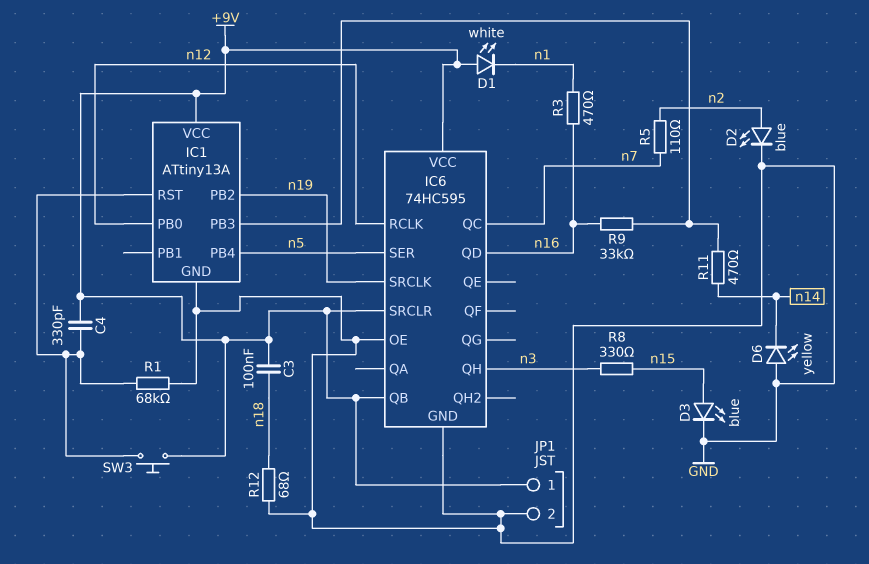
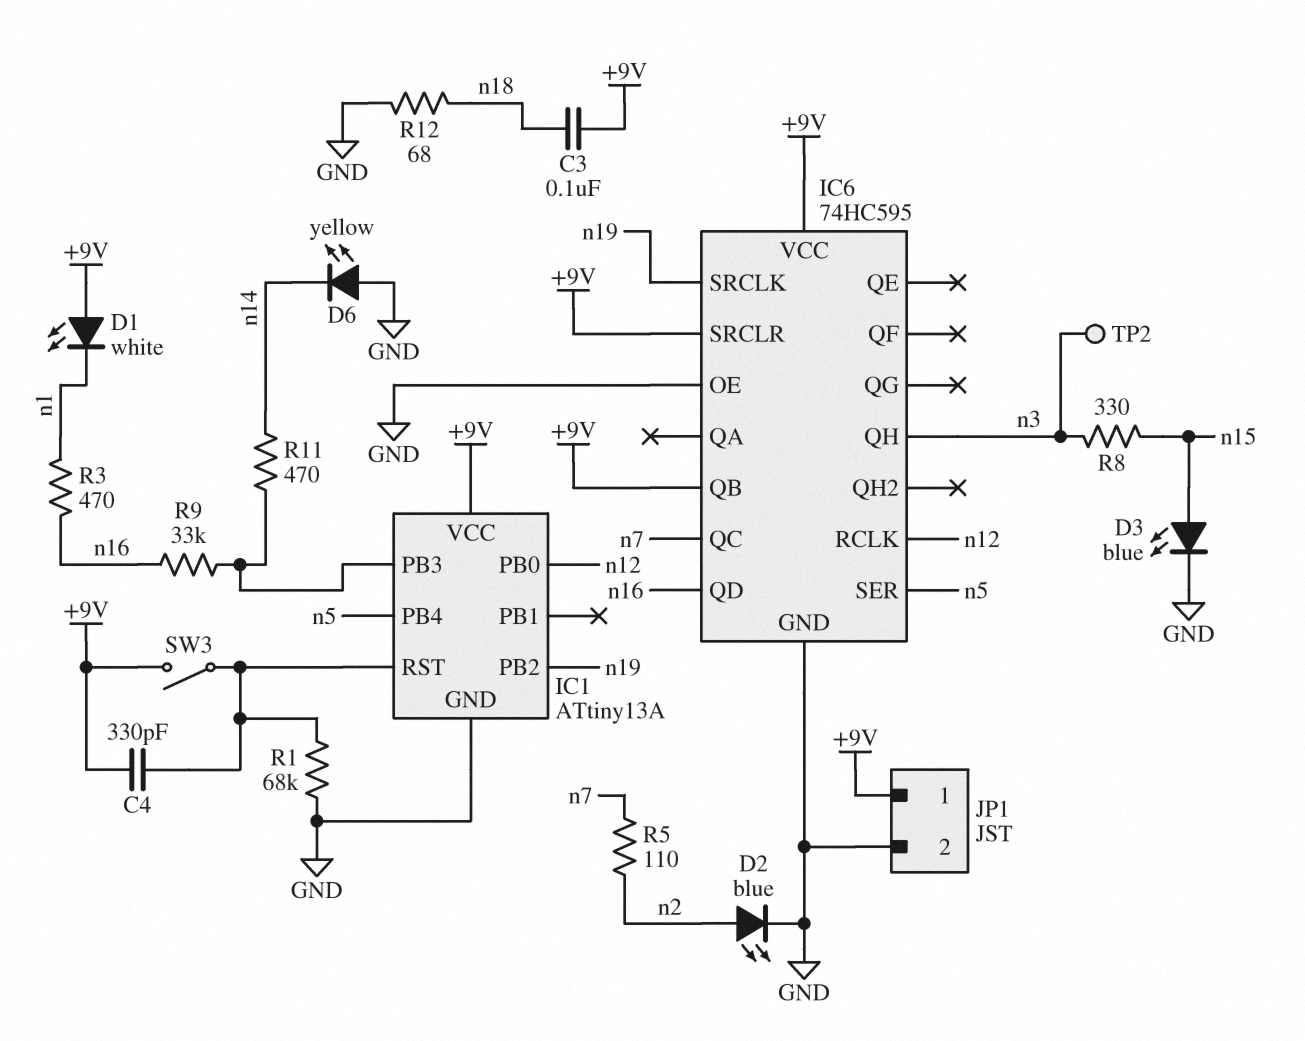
SW3: button (+9V, IC1/RST) -> switch (+9V, IC1/RST)
TP2: none -> test point (n3)

